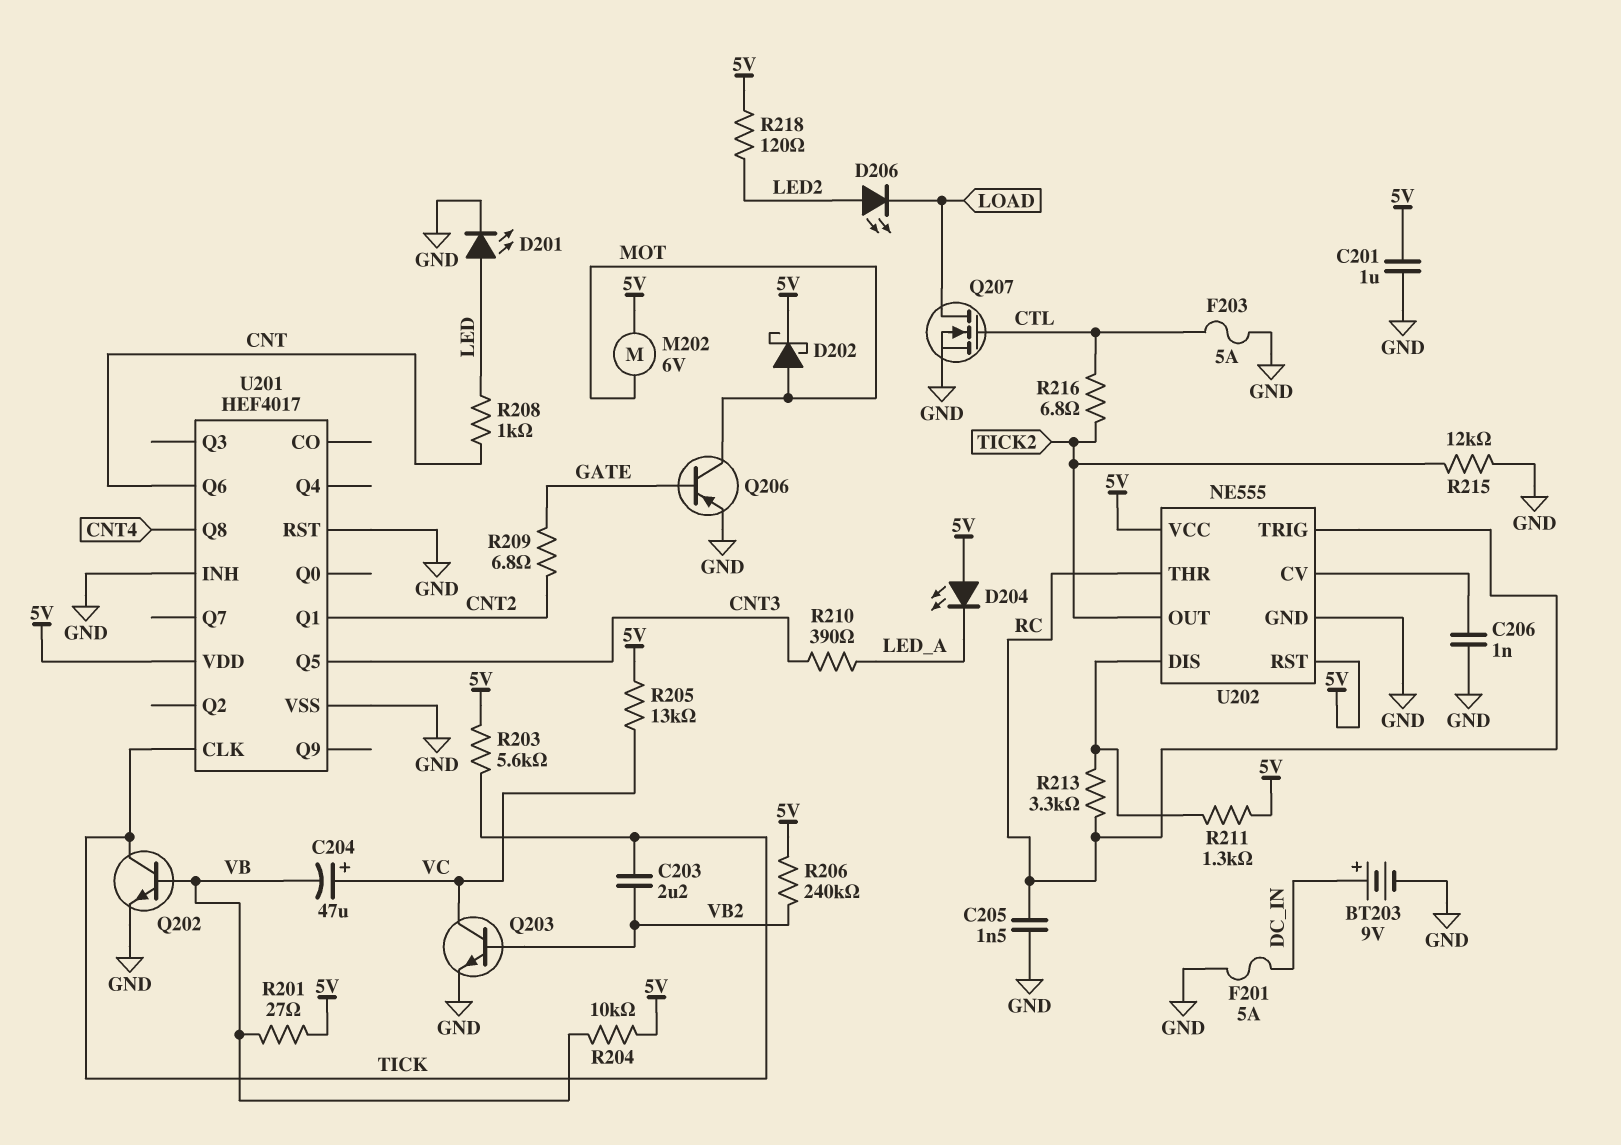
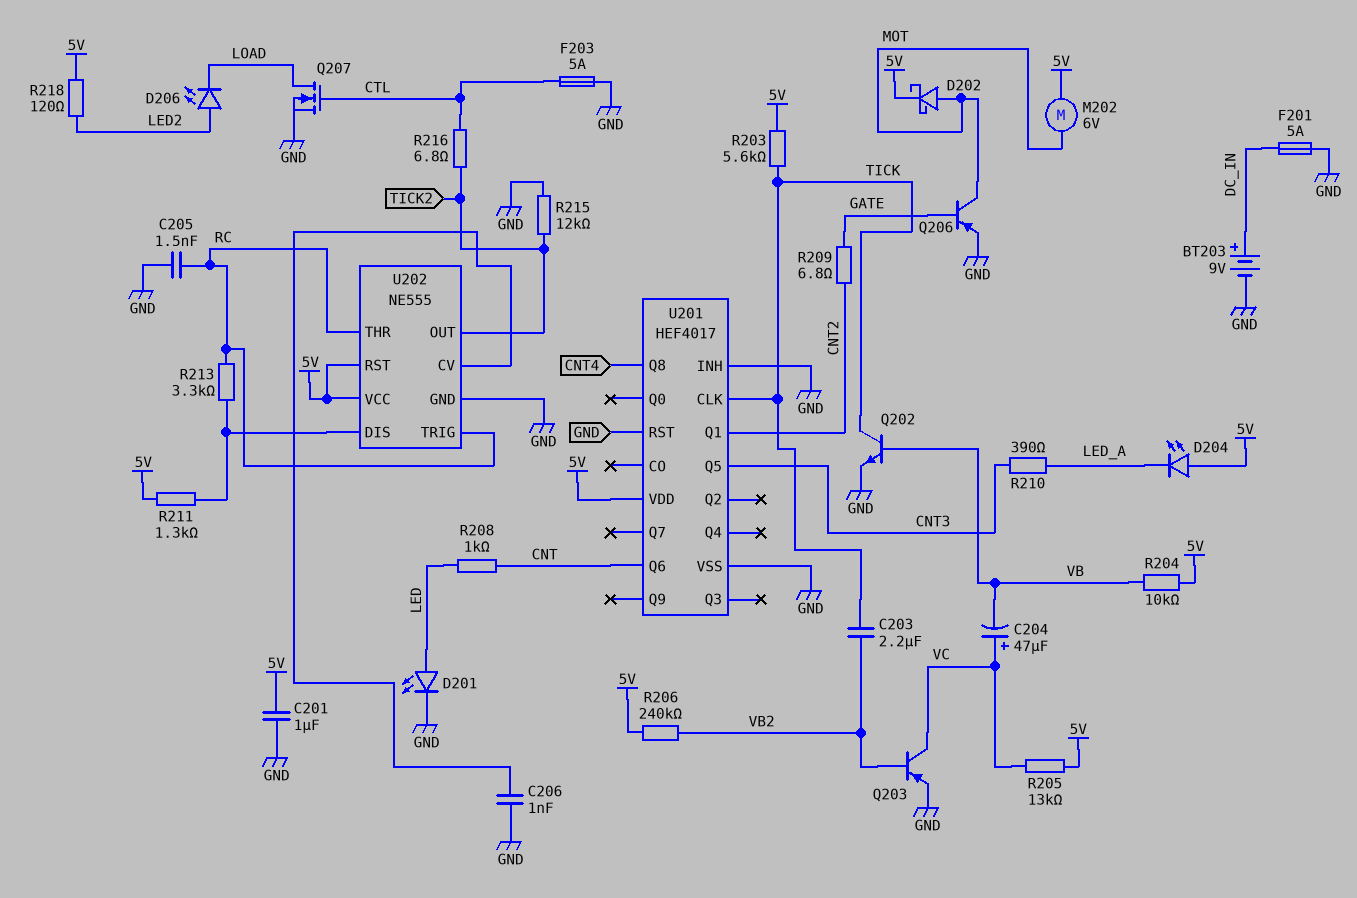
Q203: NPN (B VB2, C VC, E GND) -> PNP (B VB2, C VC, E GND)
R201: 27 (5V, VB) -> none

